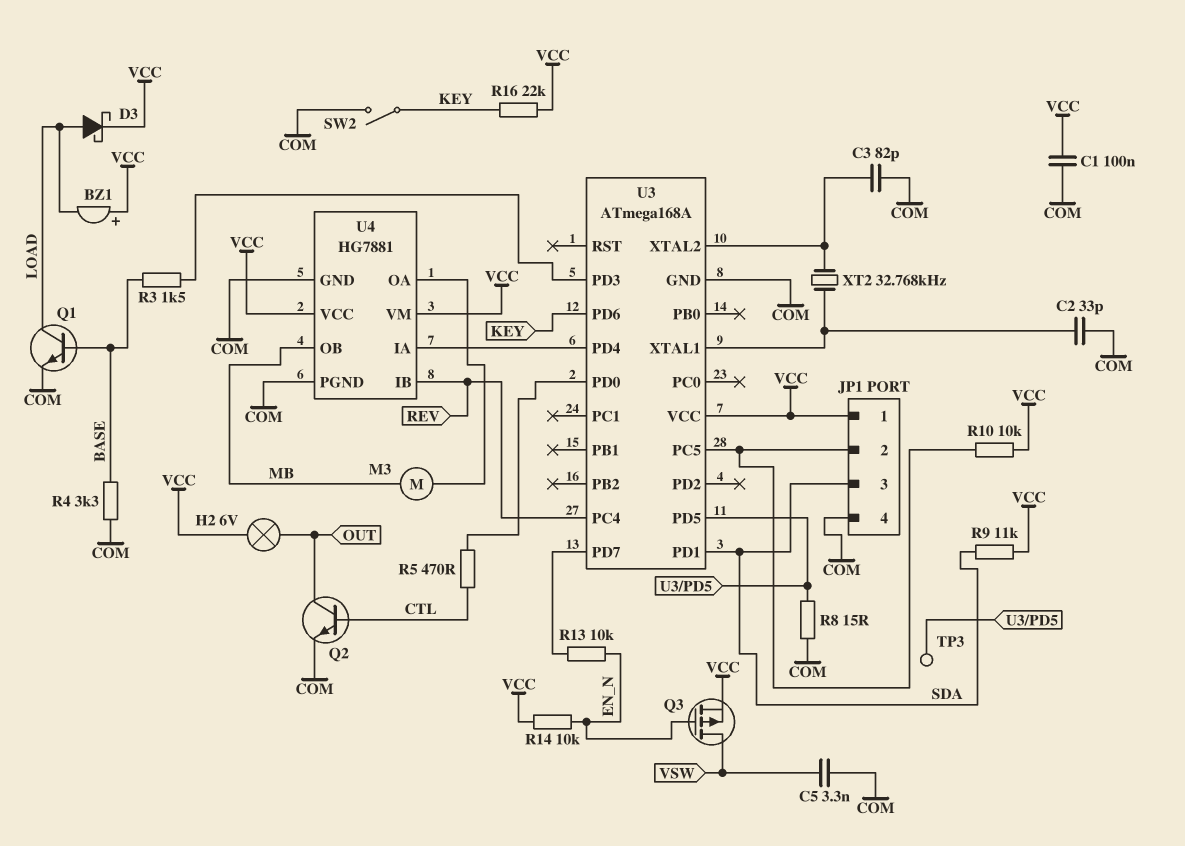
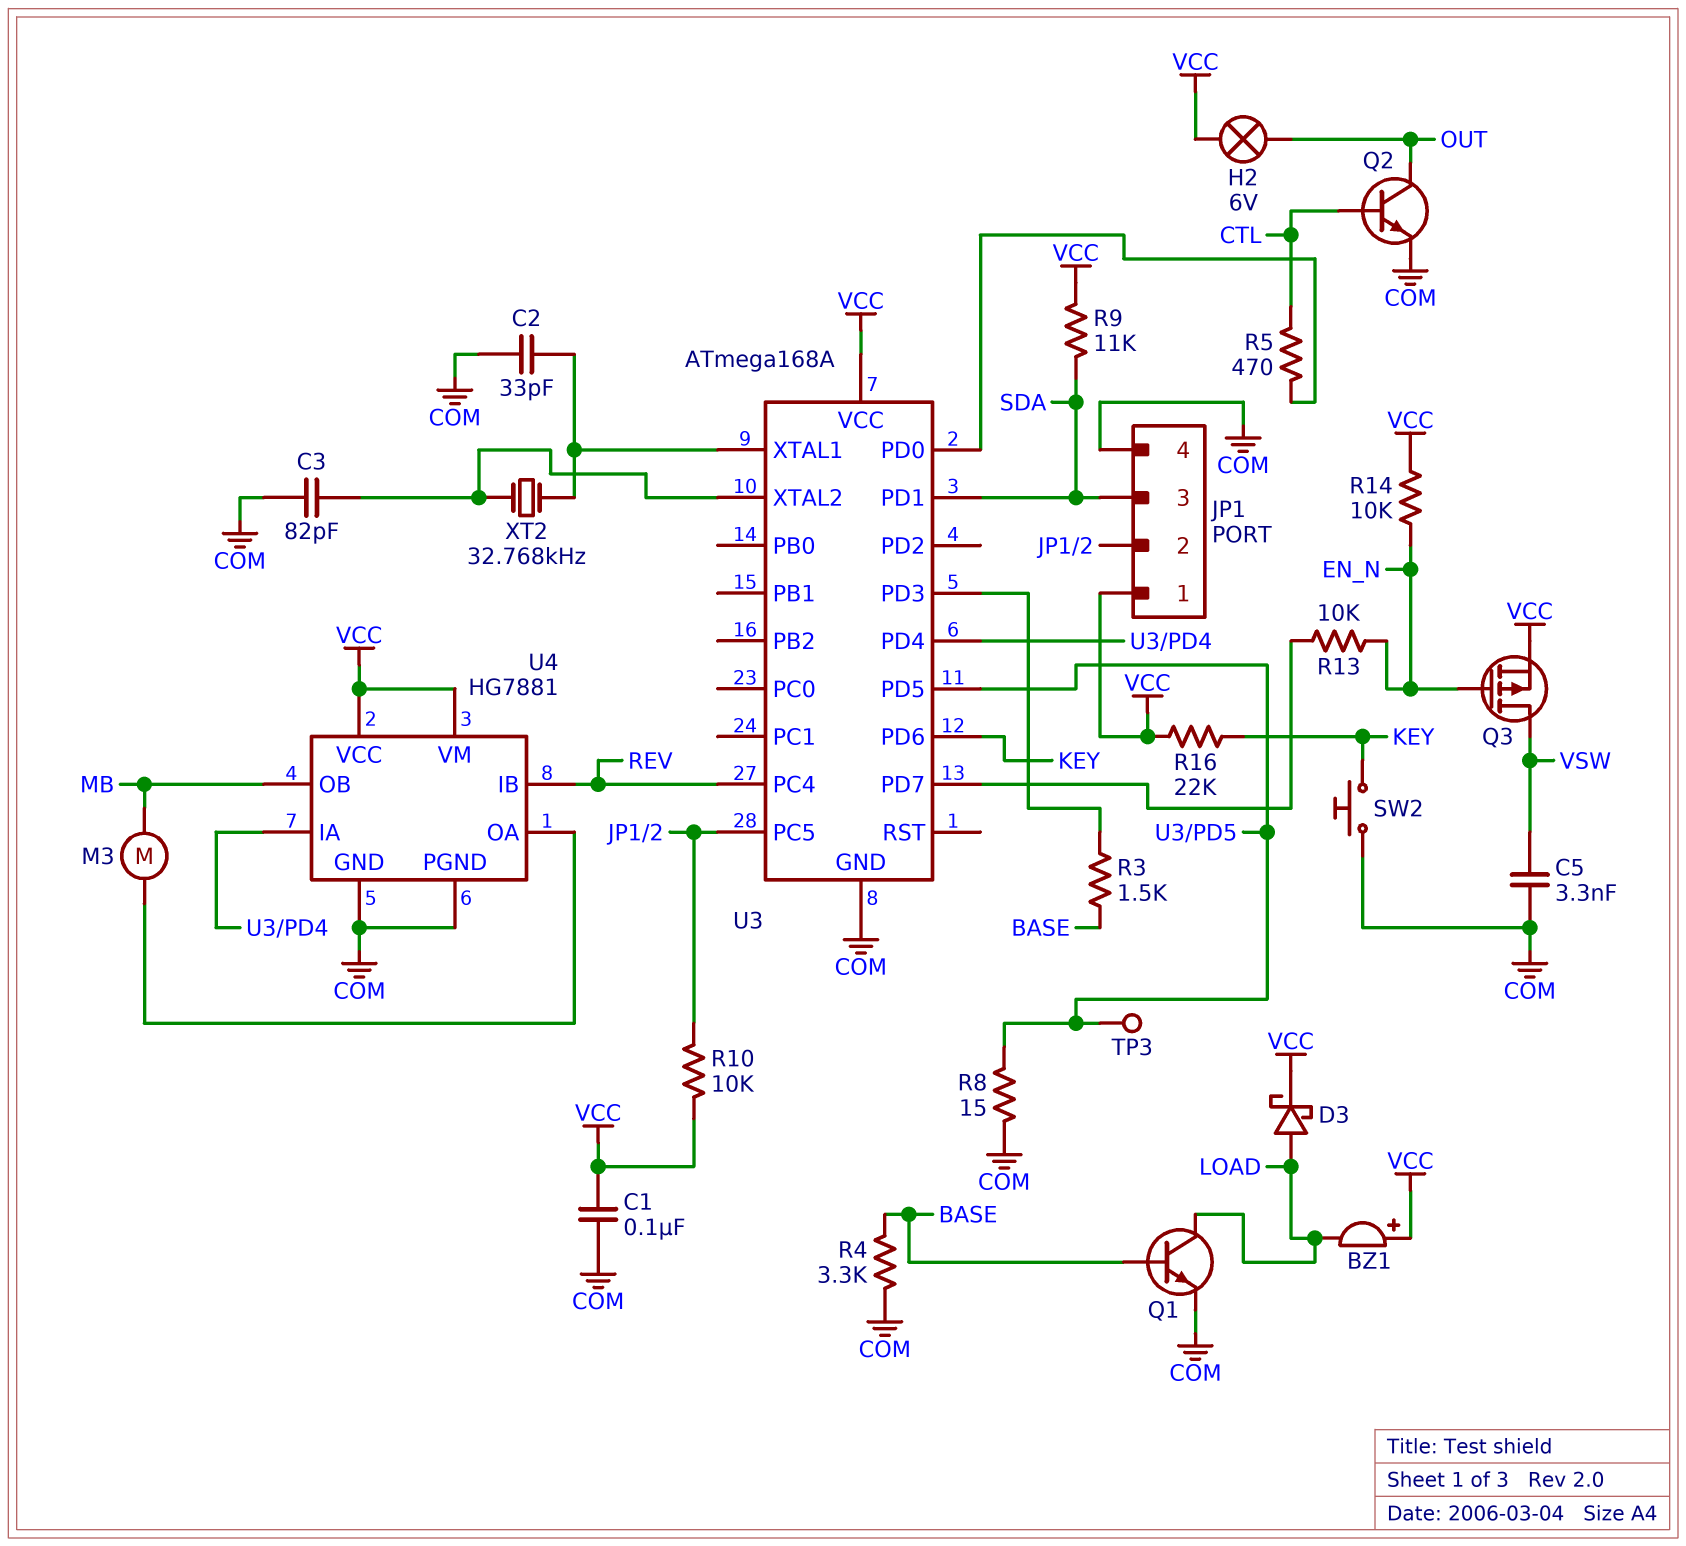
SW2: switch (COM, KEY) -> button (COM, KEY)

